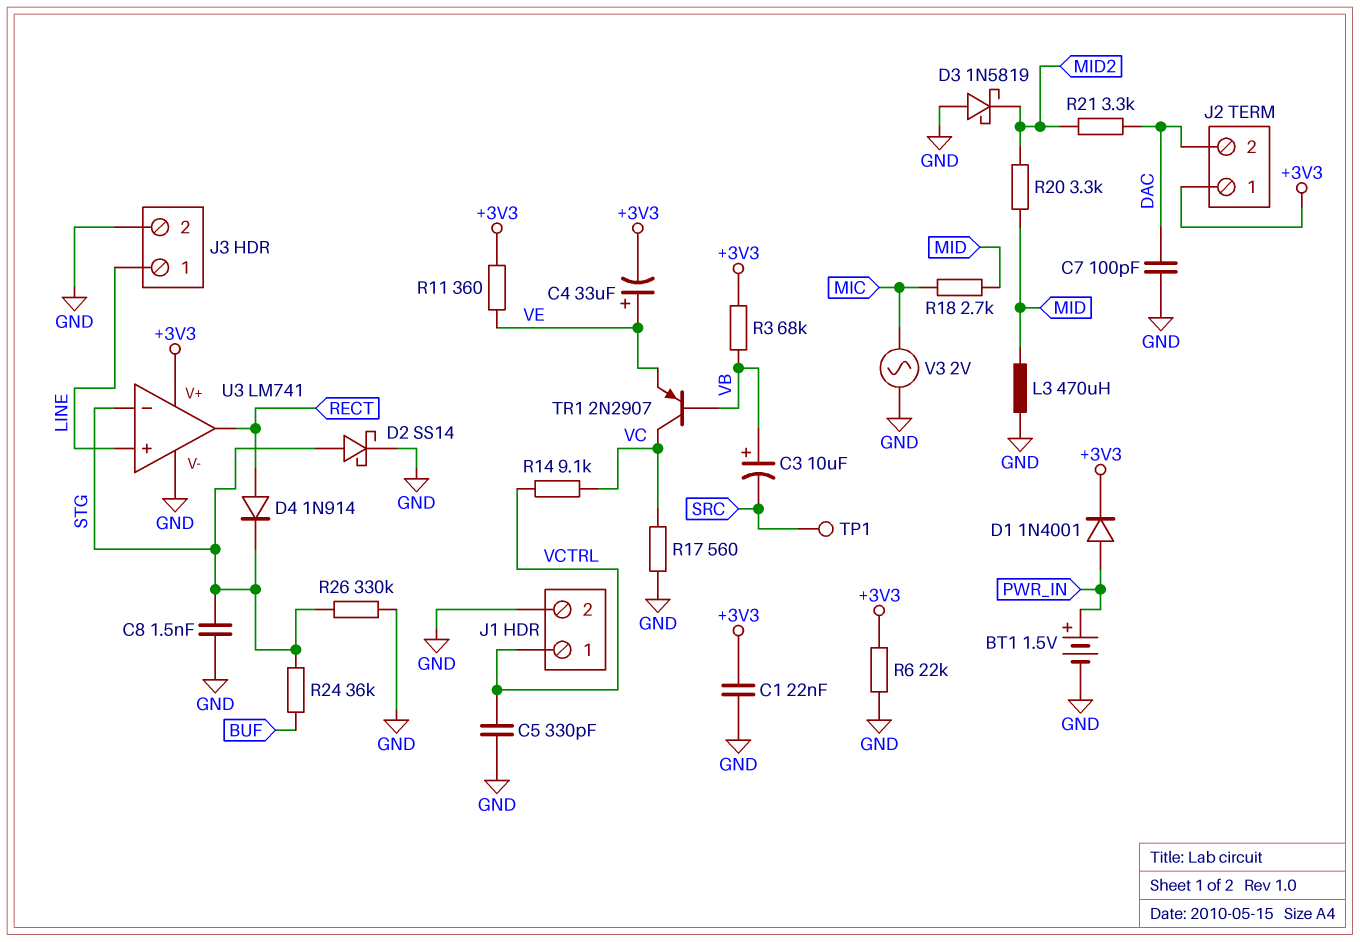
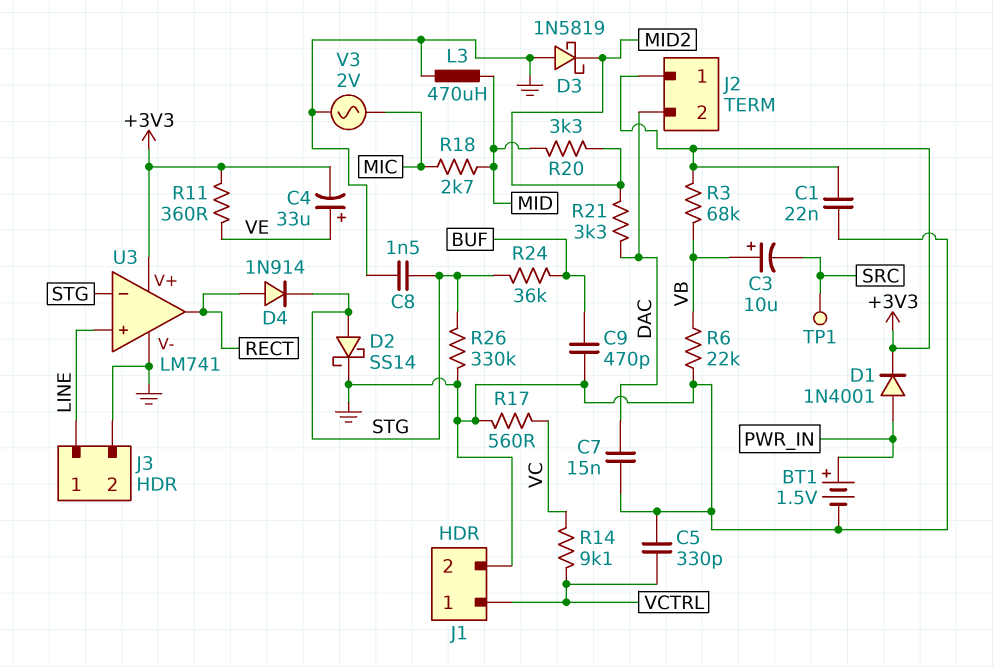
C7: 100pF (DAC, GND) -> 15nF (DAC, GND)
C9: none -> 470pF (BUF, GND)
R6: 22k (+3V3, GND) -> 22k (GND, VB)
TR1: PNP 2N2907 (B VB, C VC, E VE) -> none

